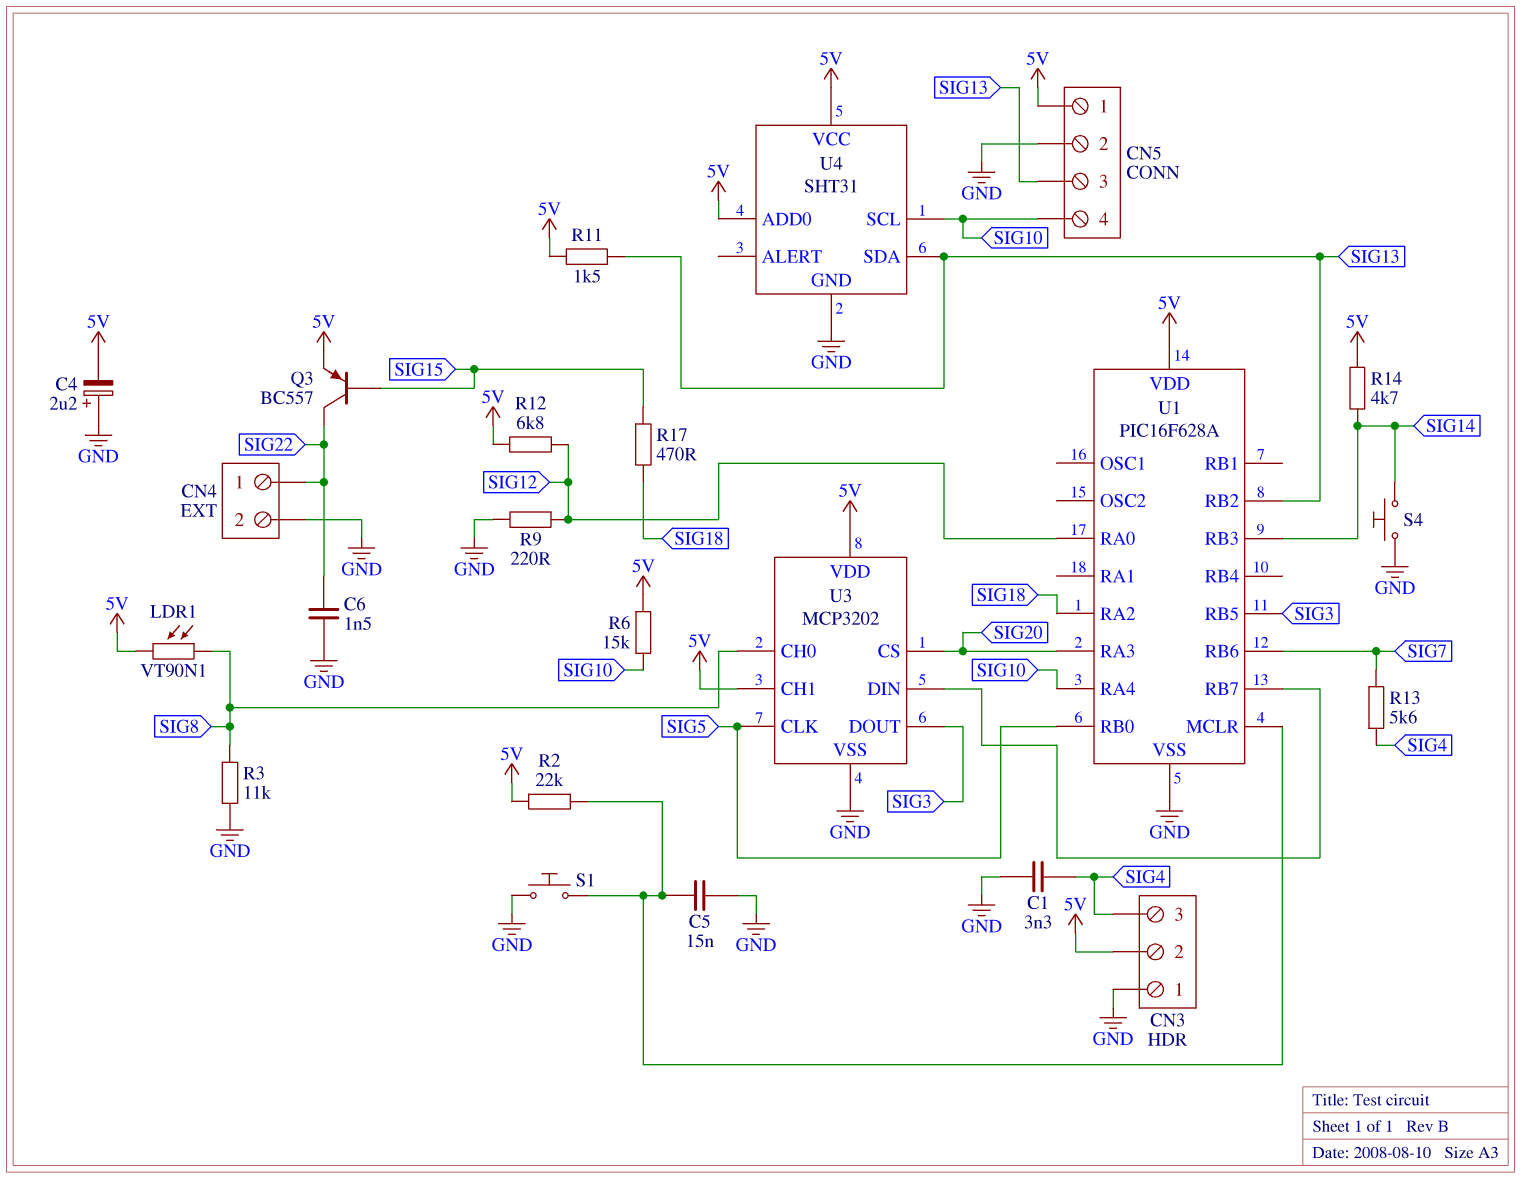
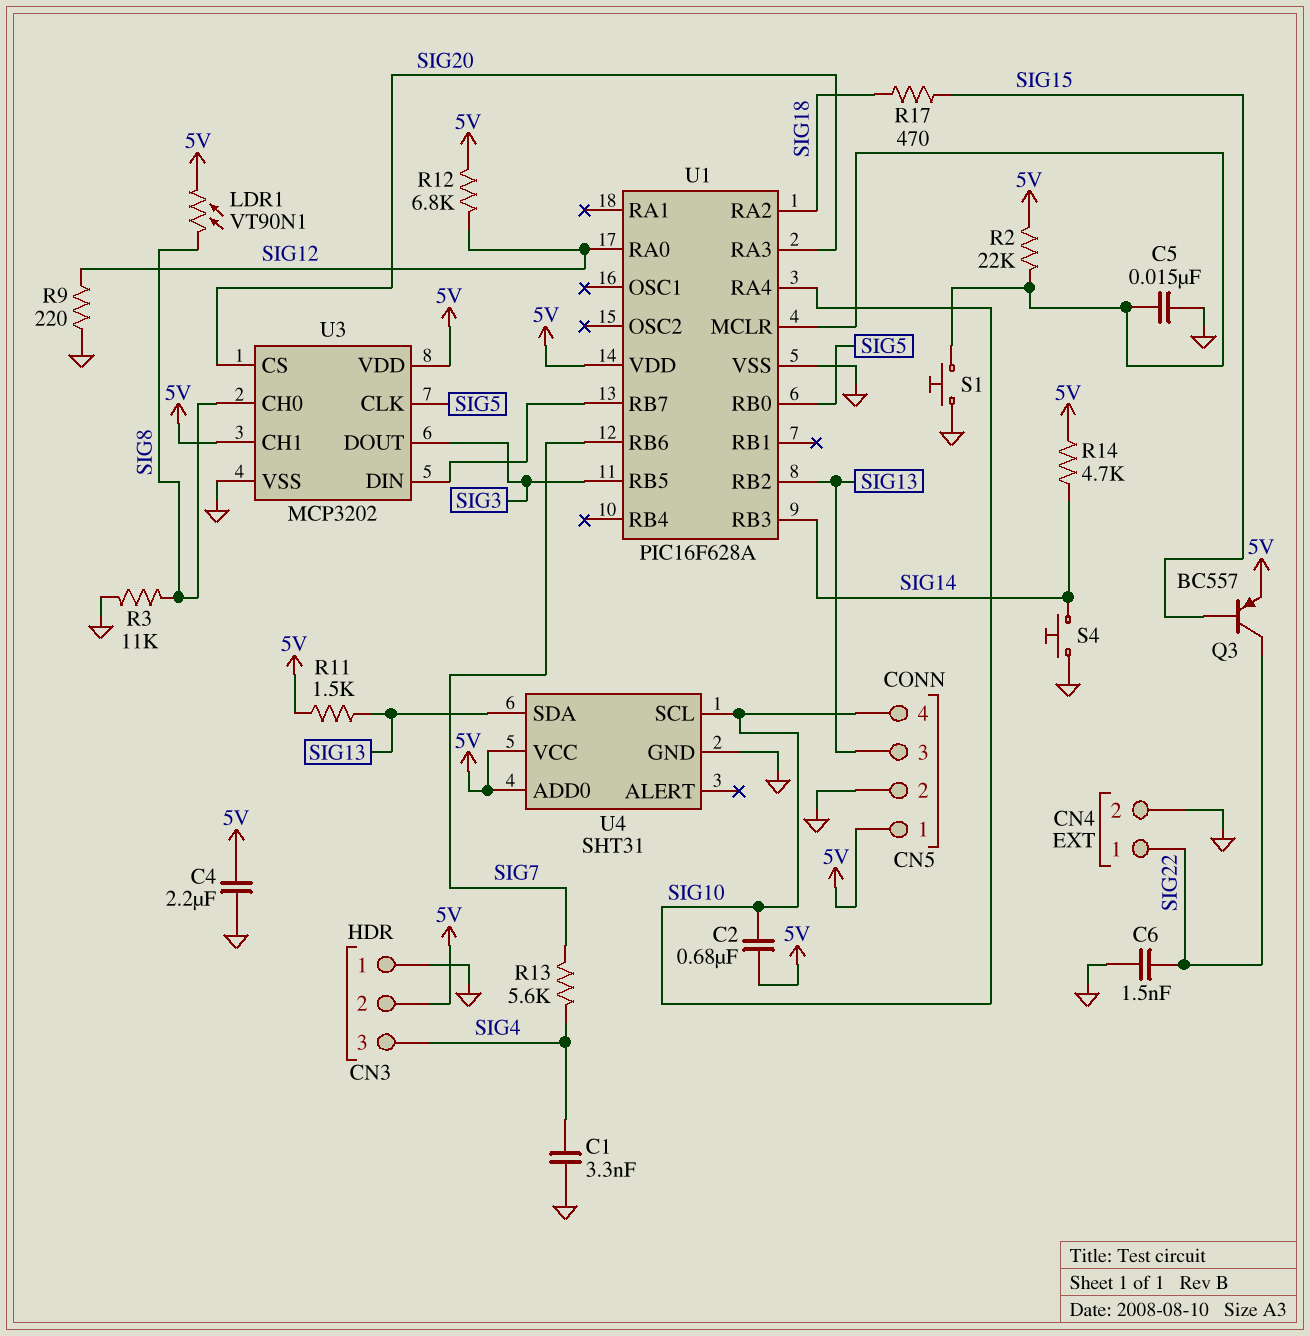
C2: none -> 680nF (5V, SIG10)
C4: 2.2uF (plus GND, minus 5V) -> 2.2uF (5V, GND)
R6: 15k (5V, SIG10) -> none

